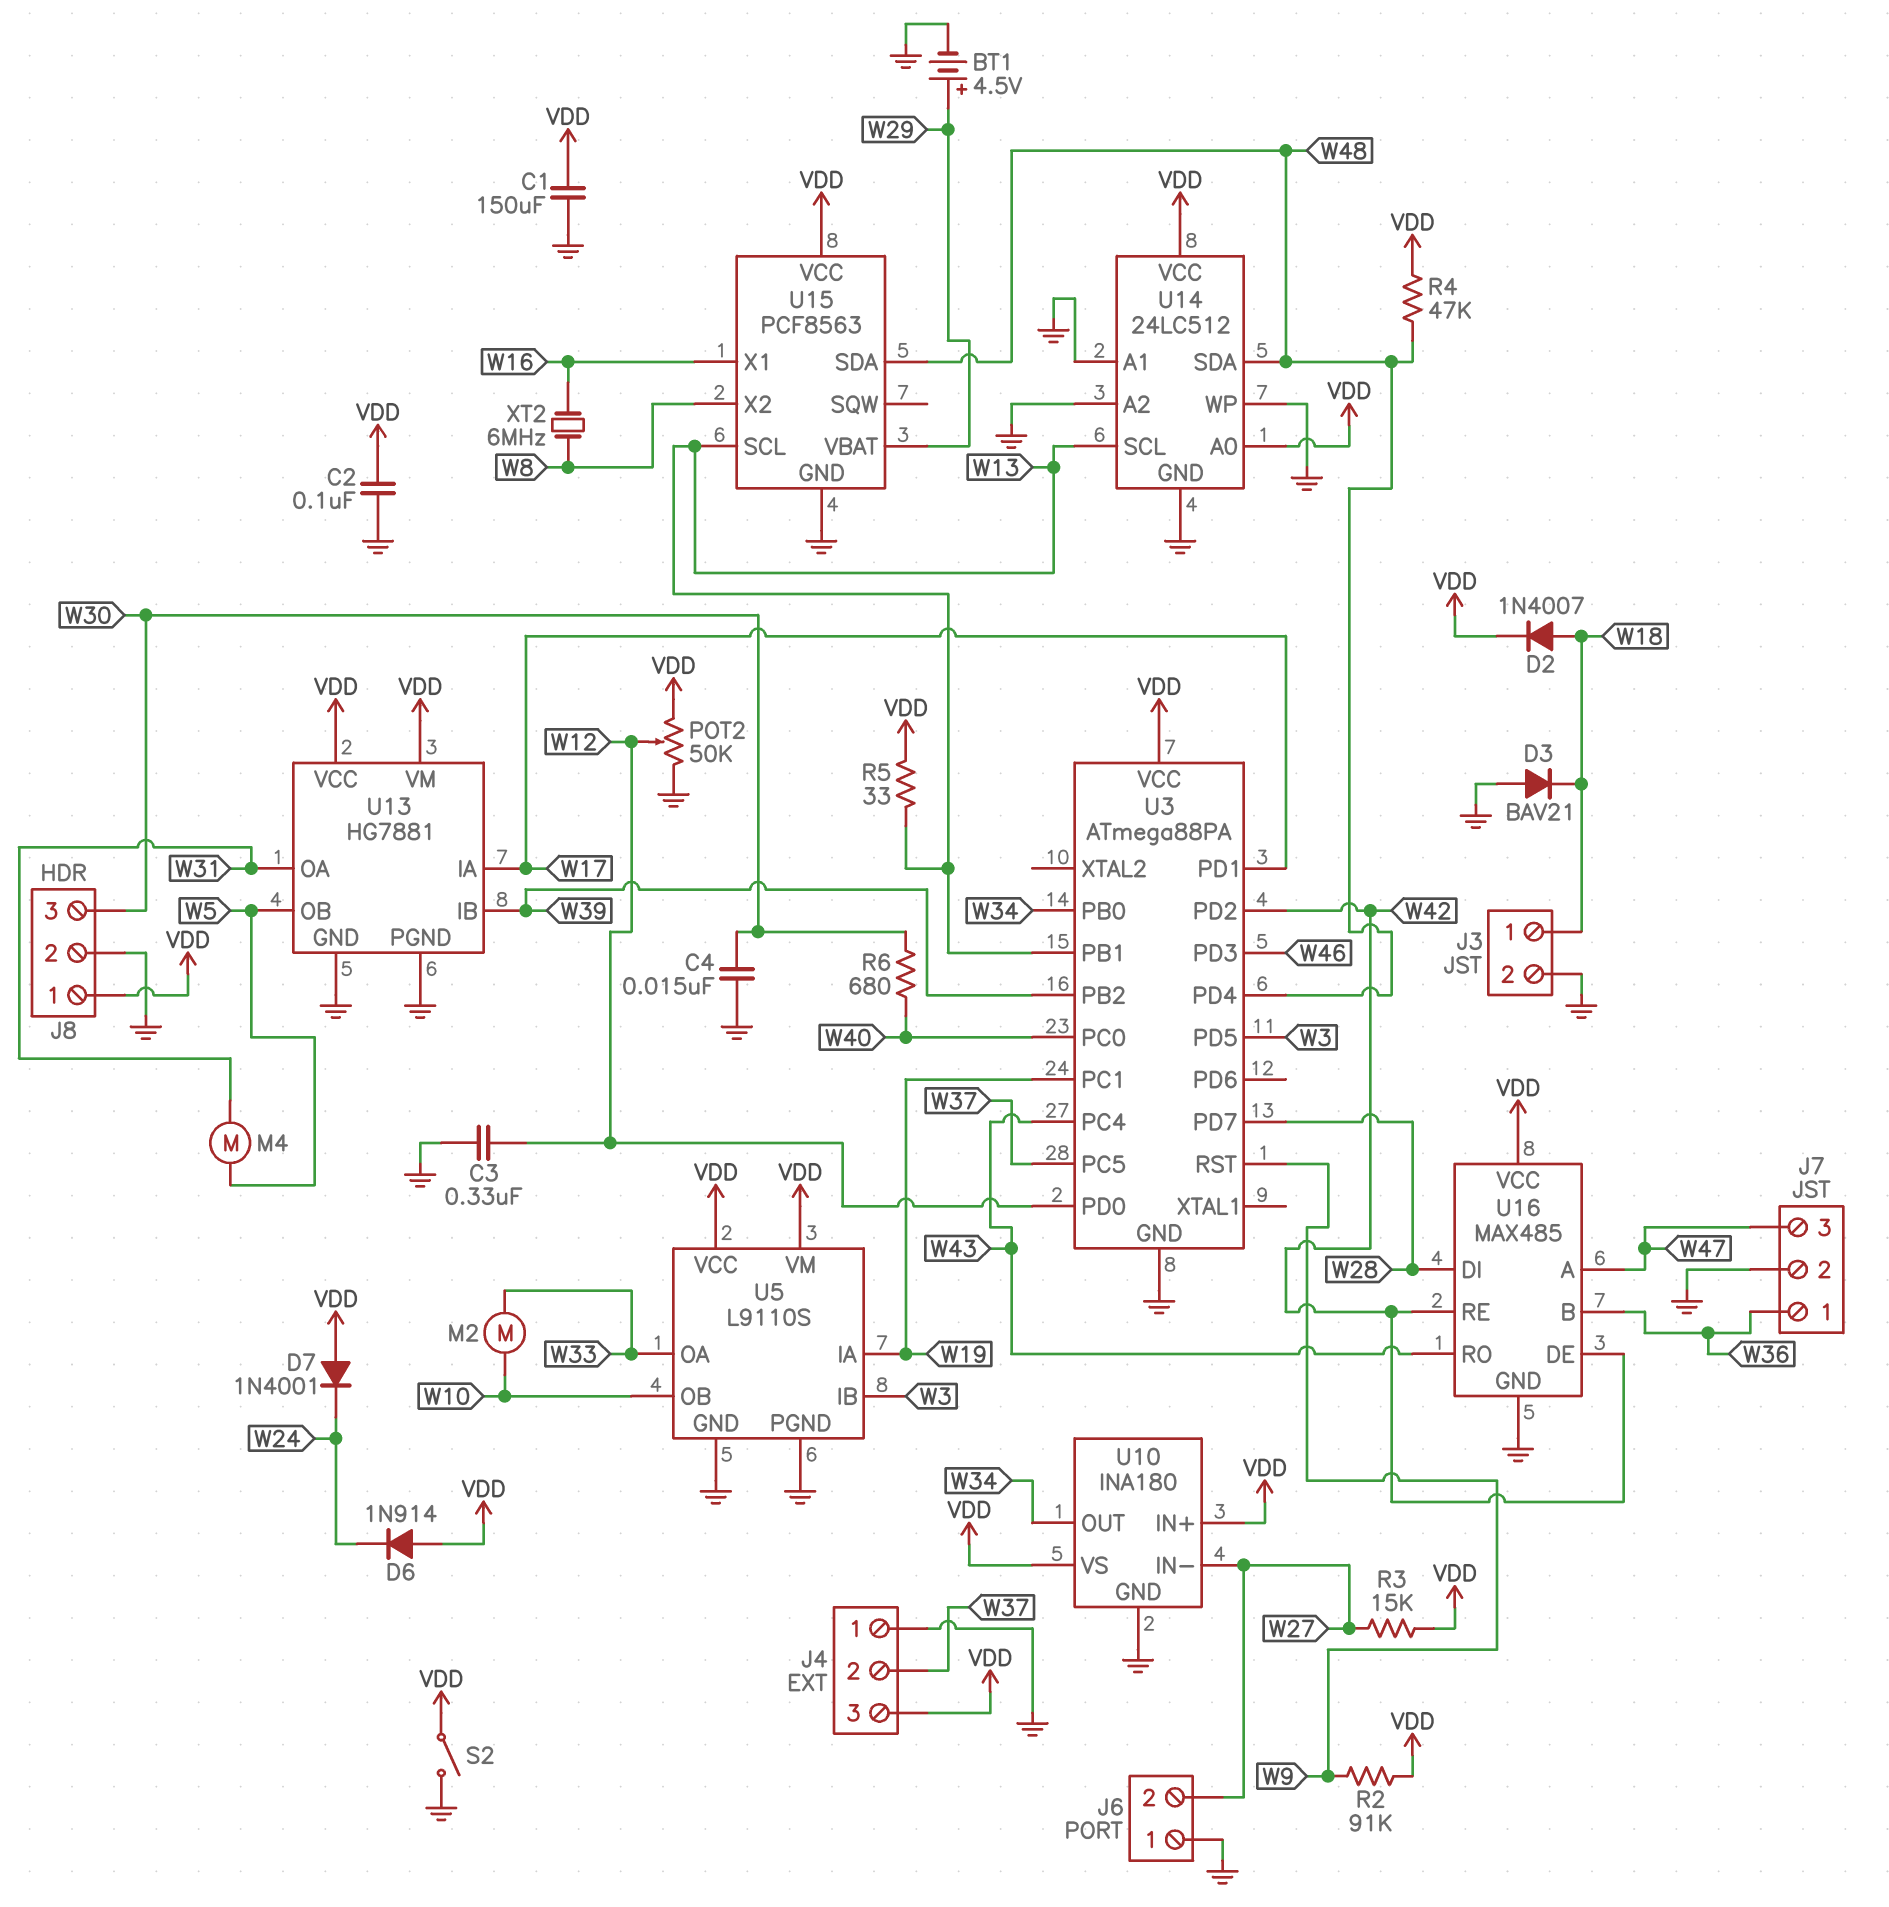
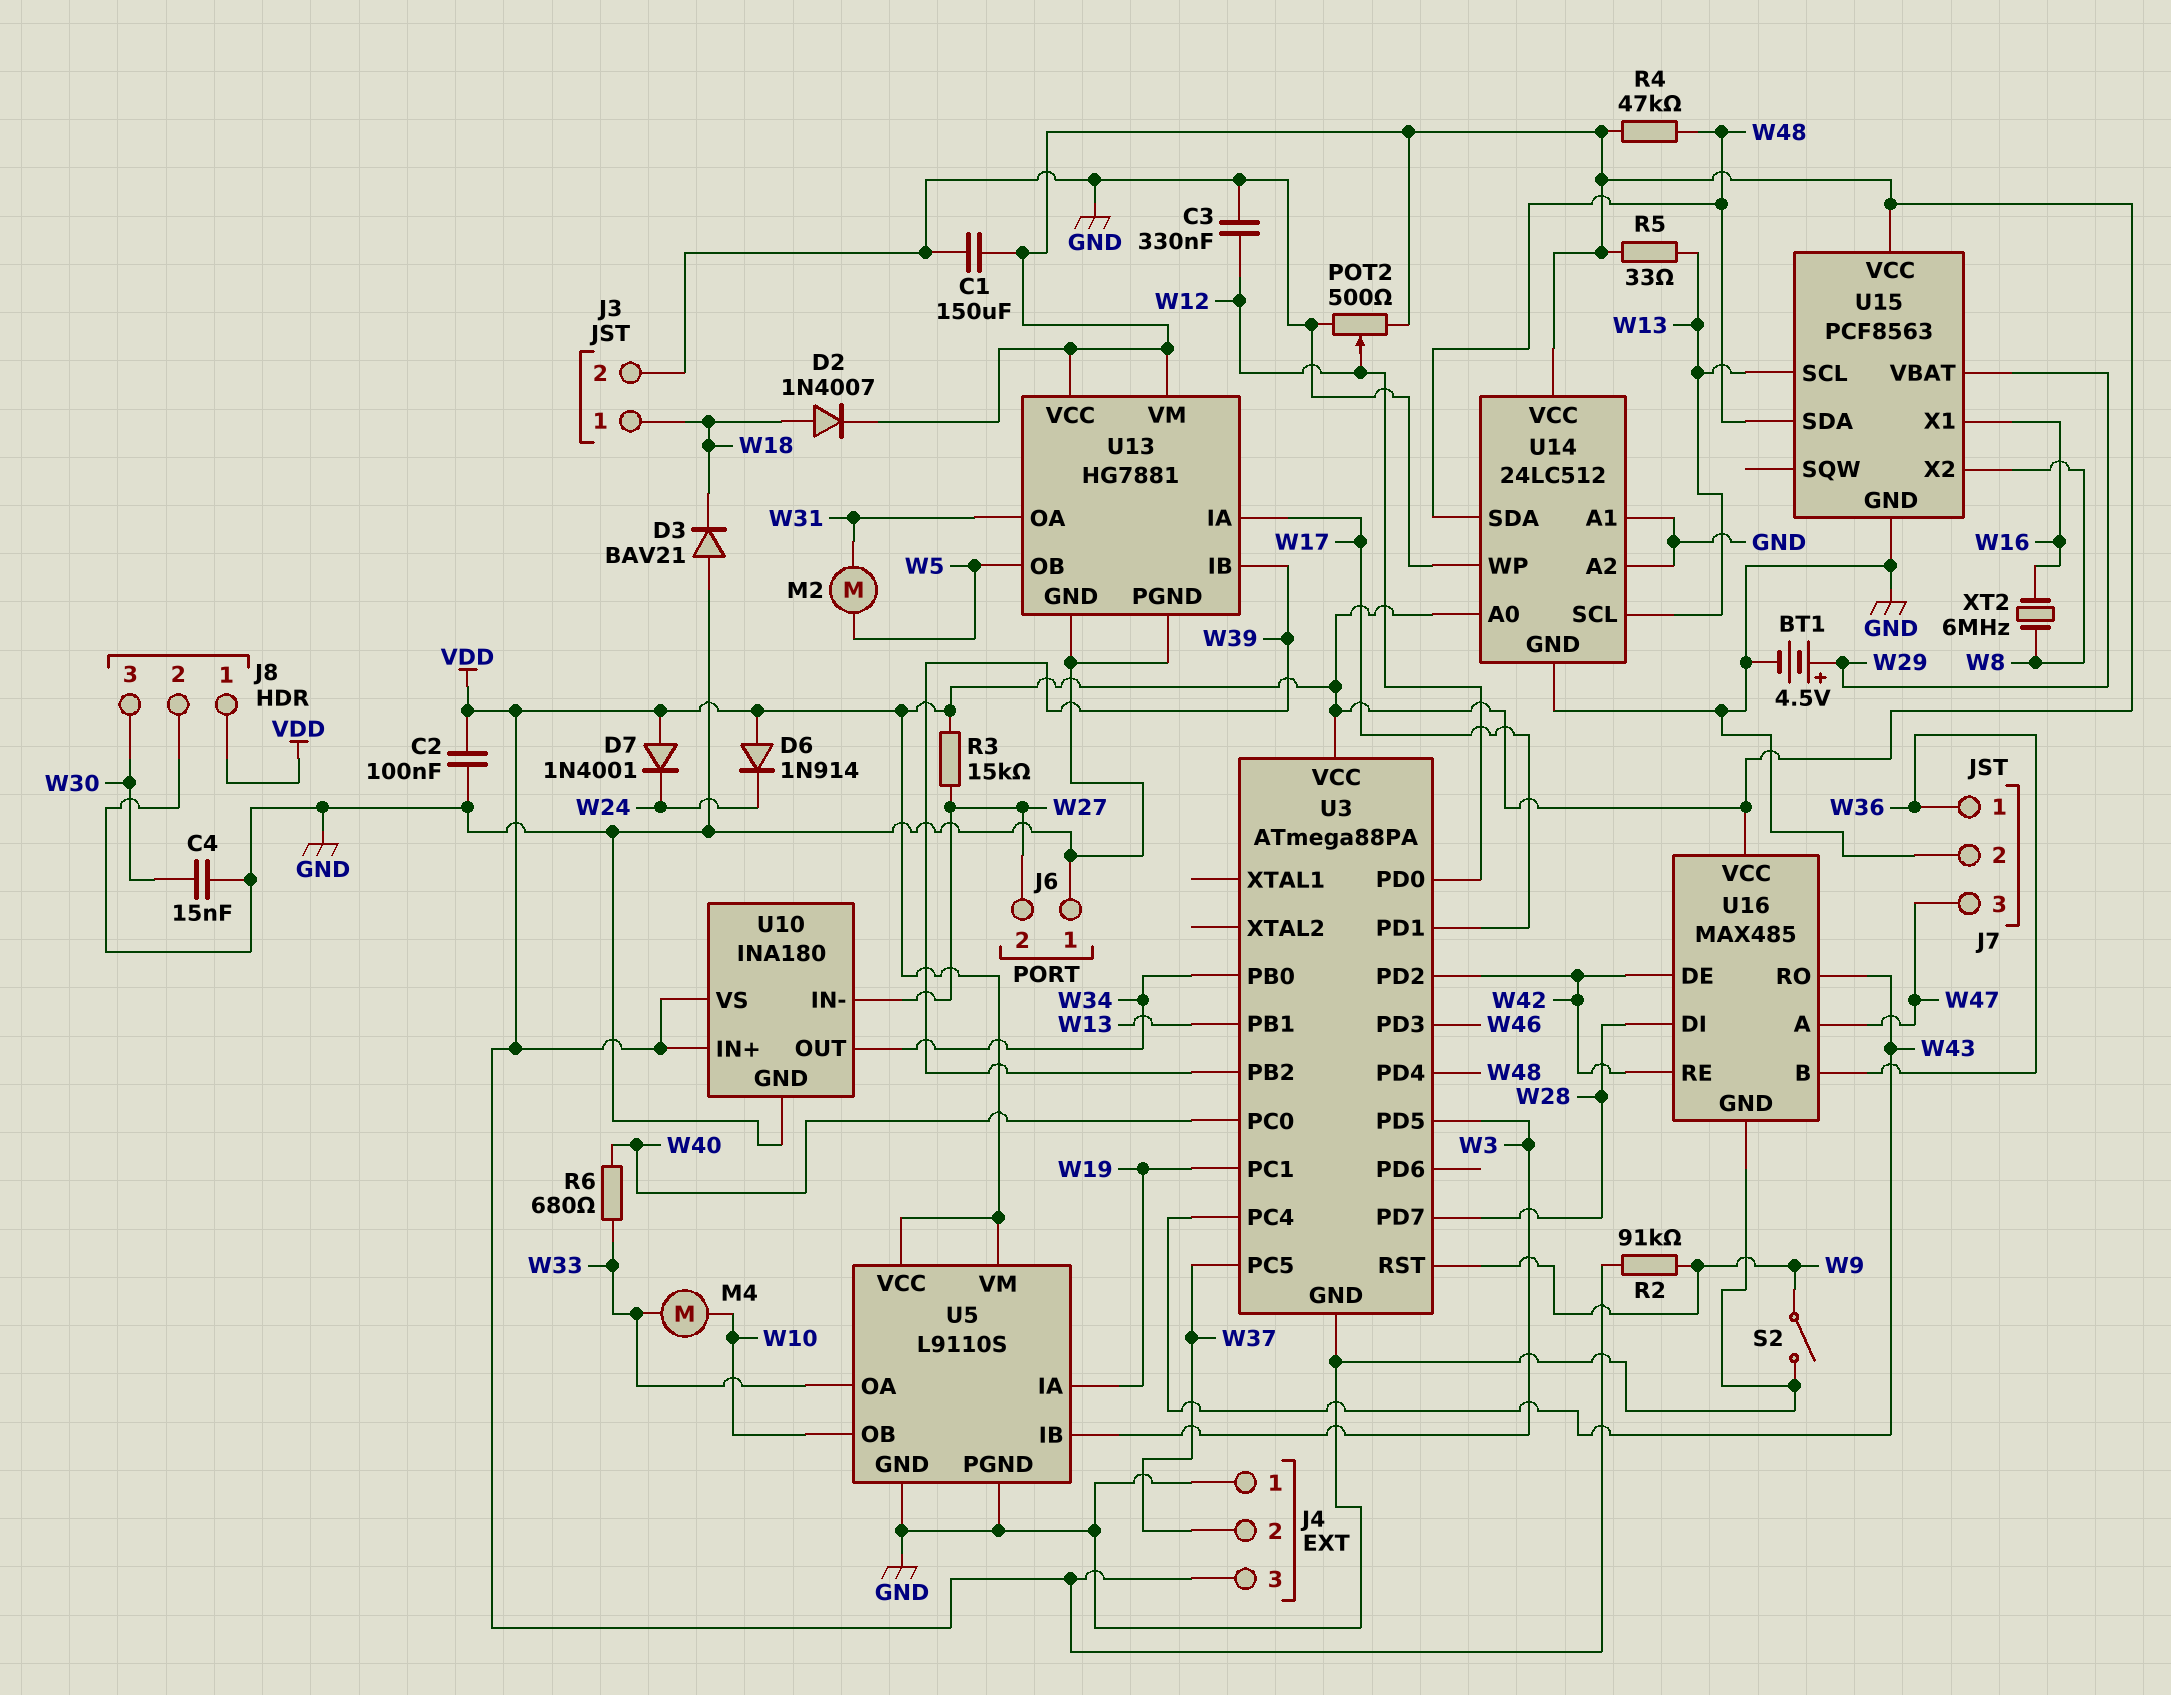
M2: motor (W10, W33) -> motor (W5, W31)
M4: motor (W5, W31) -> motor (W10, W33)
POT2: 50k (GND, VDD, wiper W12) -> 500 (GND, VDD, wiper W12)
R6: 680 (W30, W40) -> 680 (W33, W40)
S2: switch (GND, VDD) -> switch (GND, W9)

